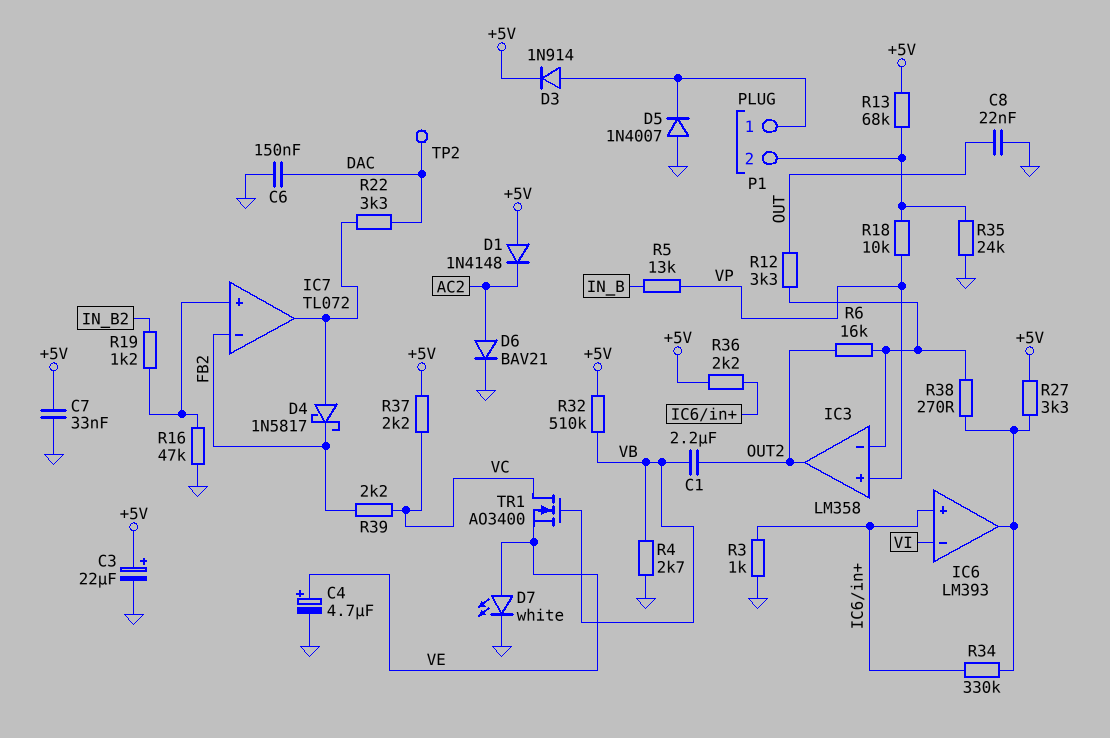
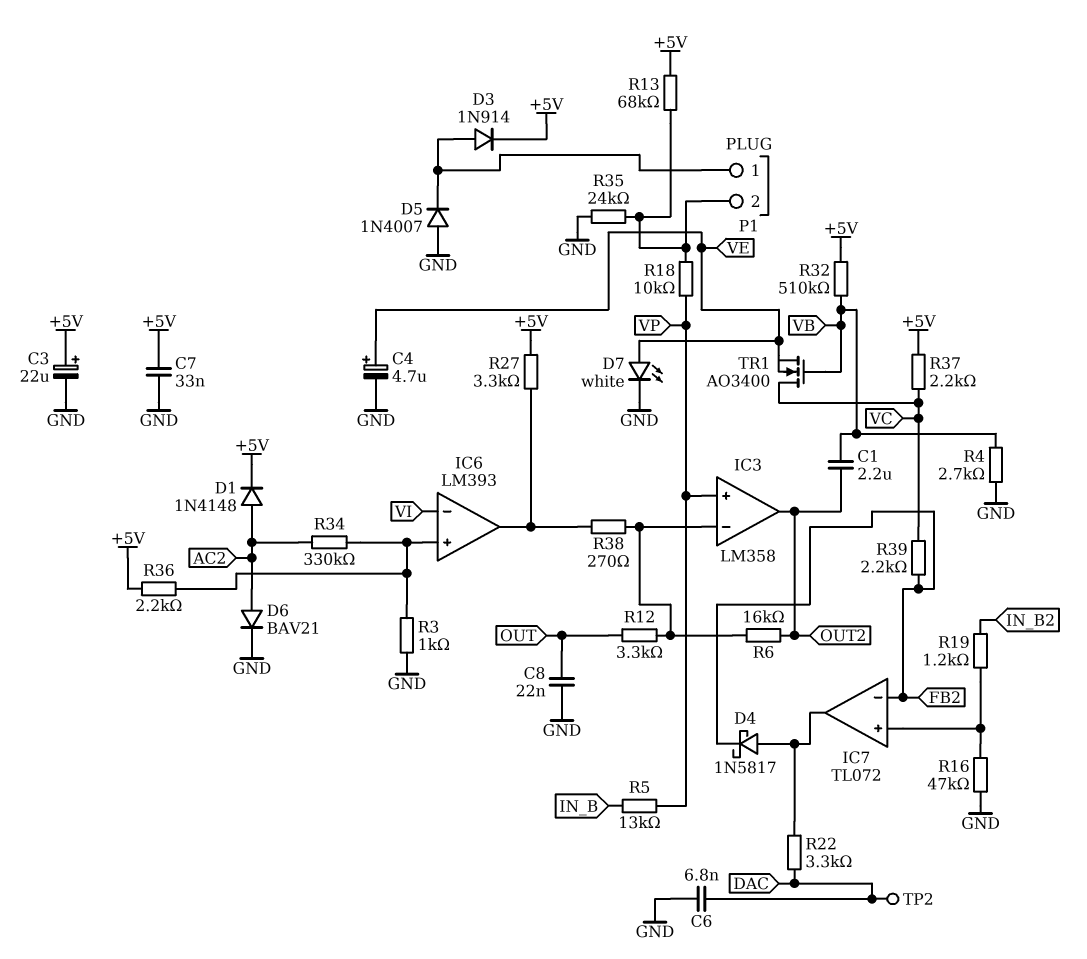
C6: 150nF (DAC, GND) -> 6.8nF (DAC, GND)
D1: diode 1N4148 (A +5V, K AC2) -> diode 1N4148 (A AC2, K +5V)
R34: 330k (IC6/in+, IC6/out) -> 330k (AC2, IC6/in+)

